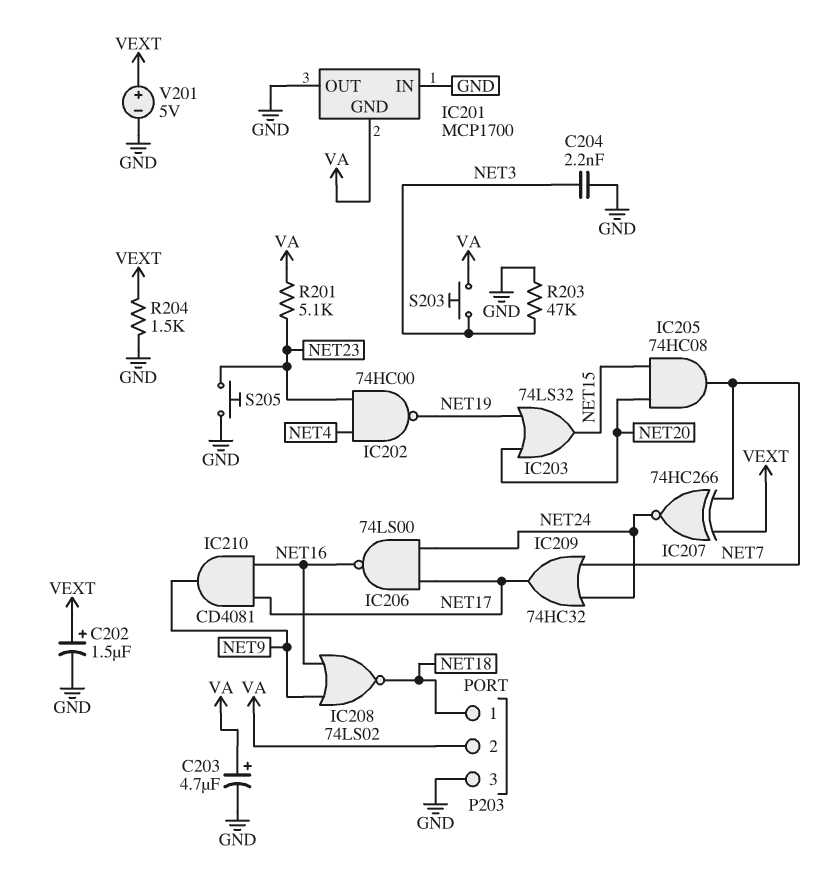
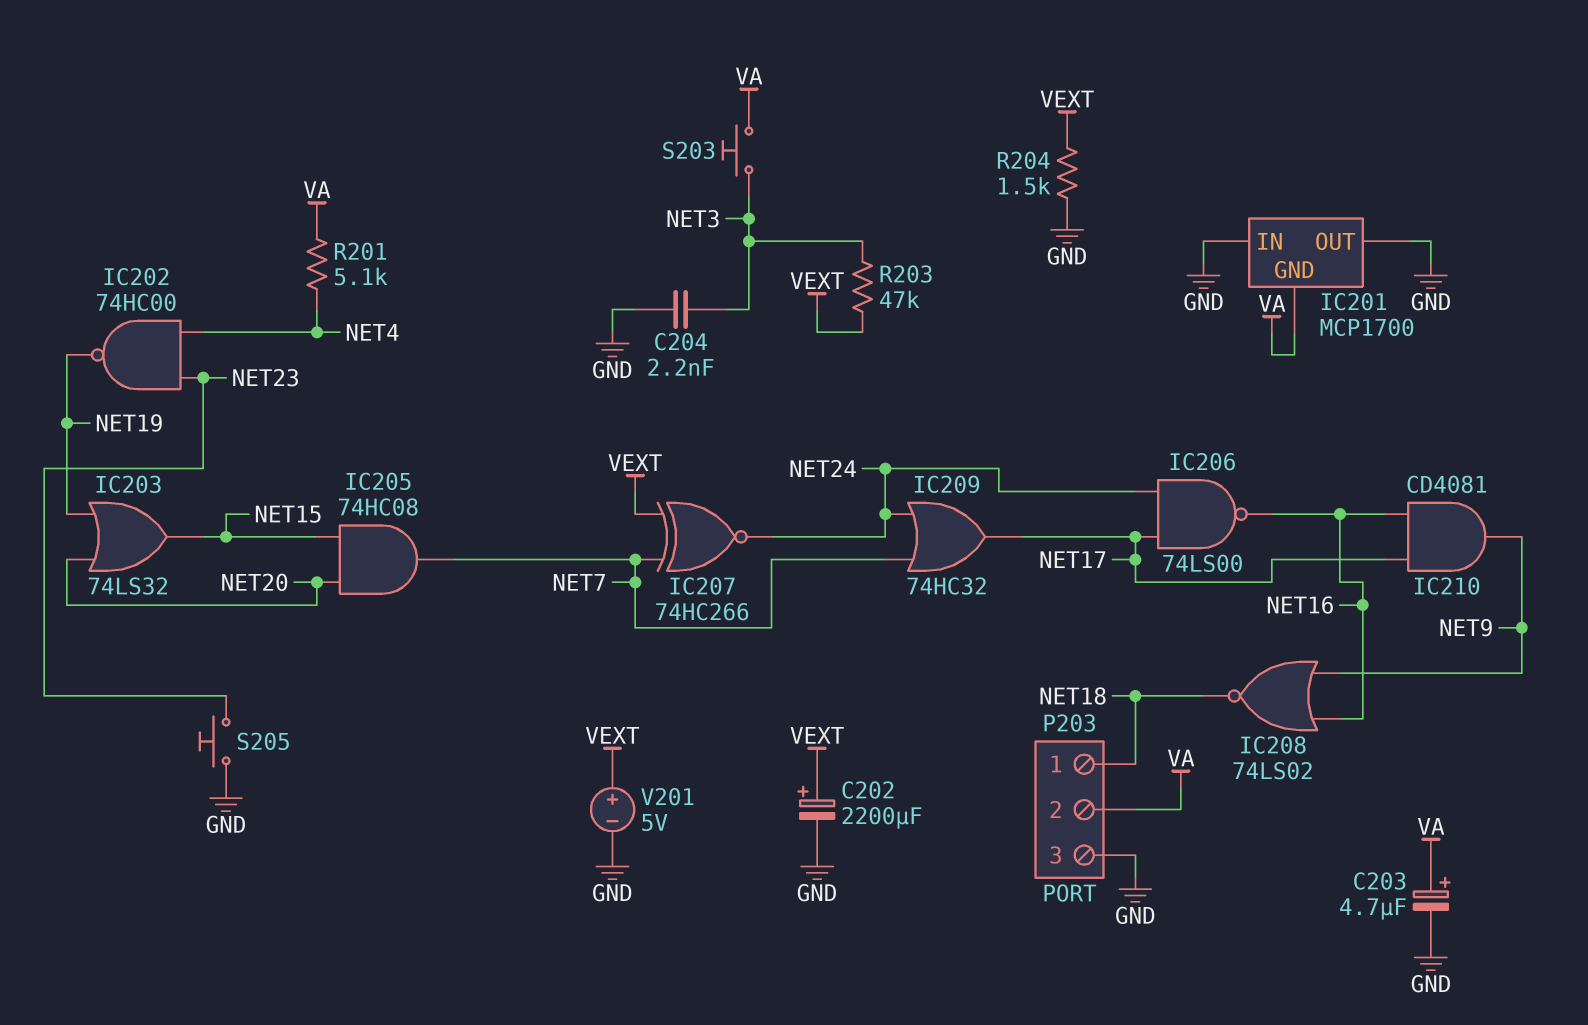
C202: 1.5uF (plus VEXT, minus GND) -> 2200uF (plus VEXT, minus GND)
R201: 5.1k (NET23, VA) -> 5.1k (NET4, VA)
R203: 47k (GND, NET3) -> 47k (NET3, VEXT)

